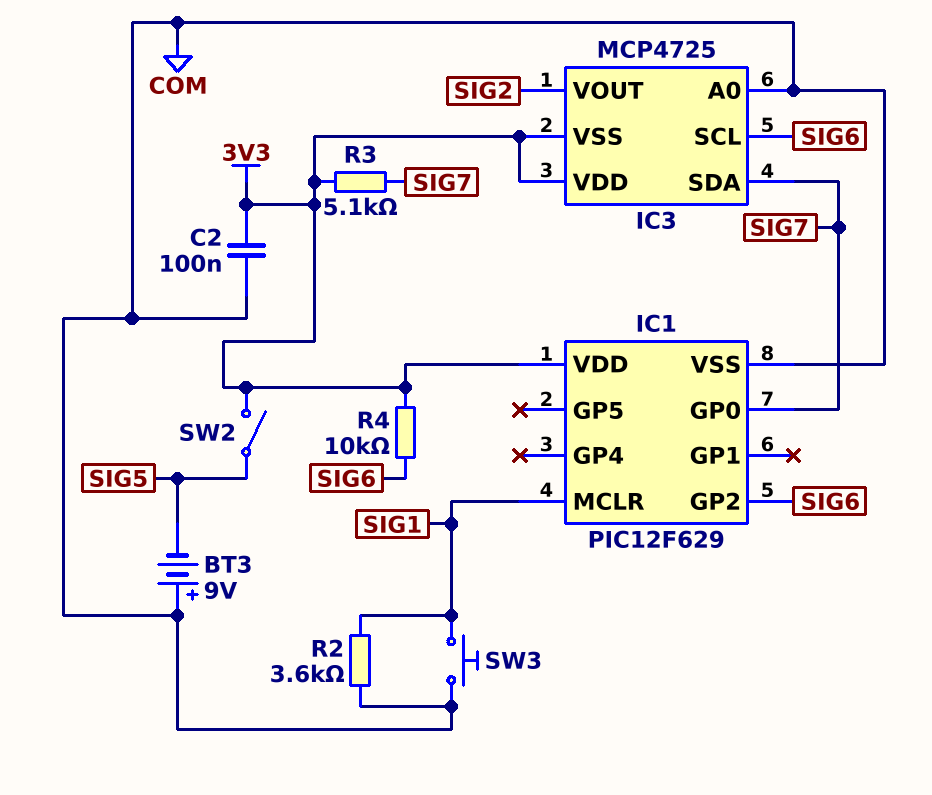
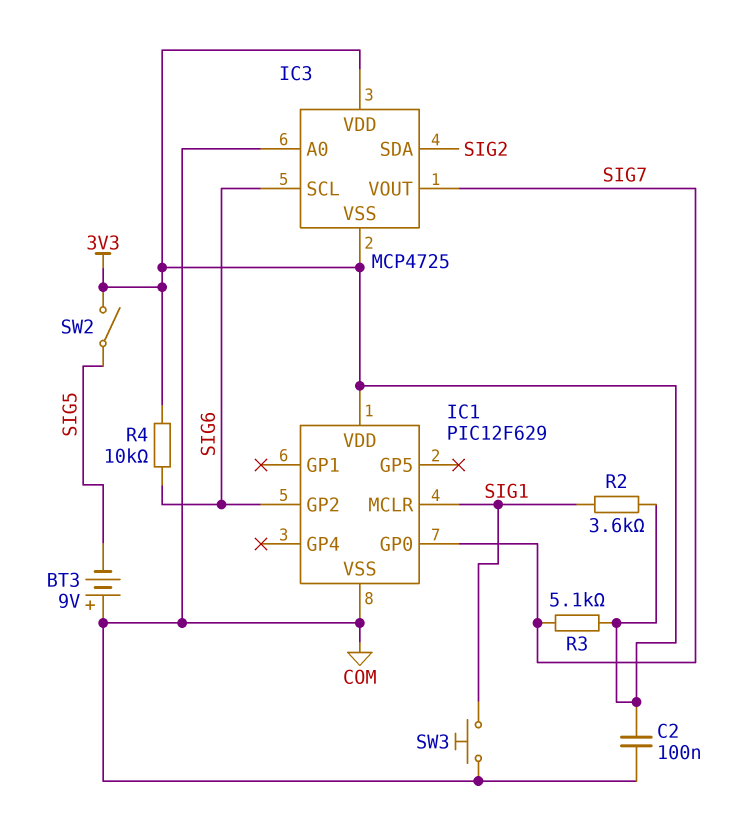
IC3 pin SDA: SIG7 -> SIG2
IC3 pin VOUT: SIG2 -> SIG7
R2: 3.6k (COM, SIG1) -> 3.6k (3V3, SIG1)

